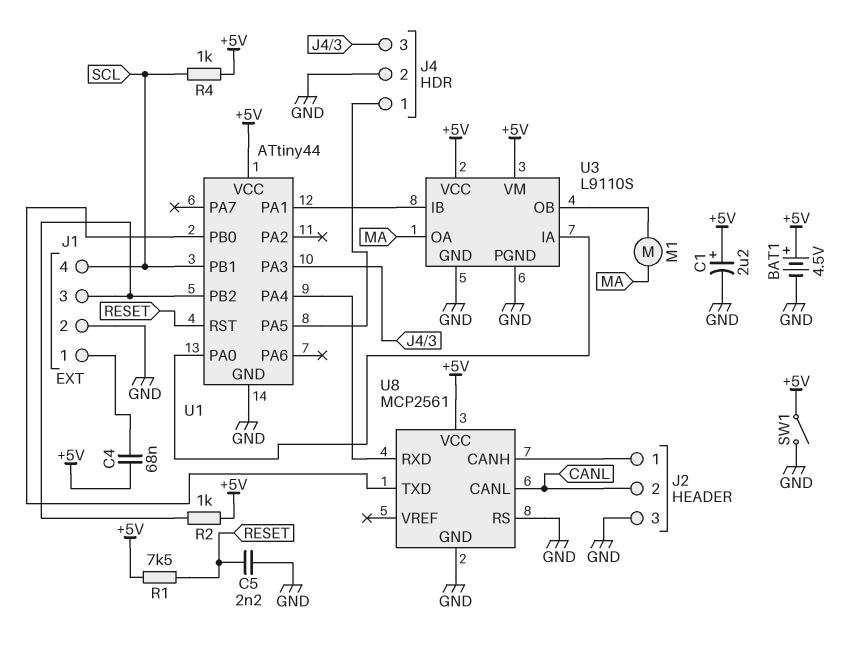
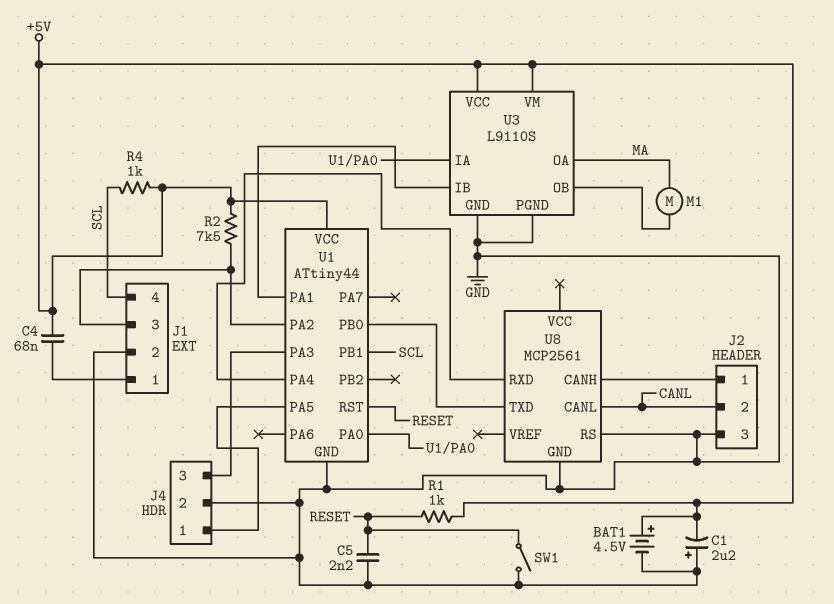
C1: 2.2uF (plus +5V, minus GND) -> 2.2uF (plus GND, minus +5V)
R1: 7.5k (+5V, RESET) -> 1k (+5V, RESET)
R2: 1k (+5V, J1/3) -> 7.5k (+5V, J1/3)
SW1: switch (+5V, GND) -> switch (GND, RESET)
U1 pin PA2: none -> J1/3
U1 pin PB2: J1/3 -> none
U8 pin VCC: +5V -> none

